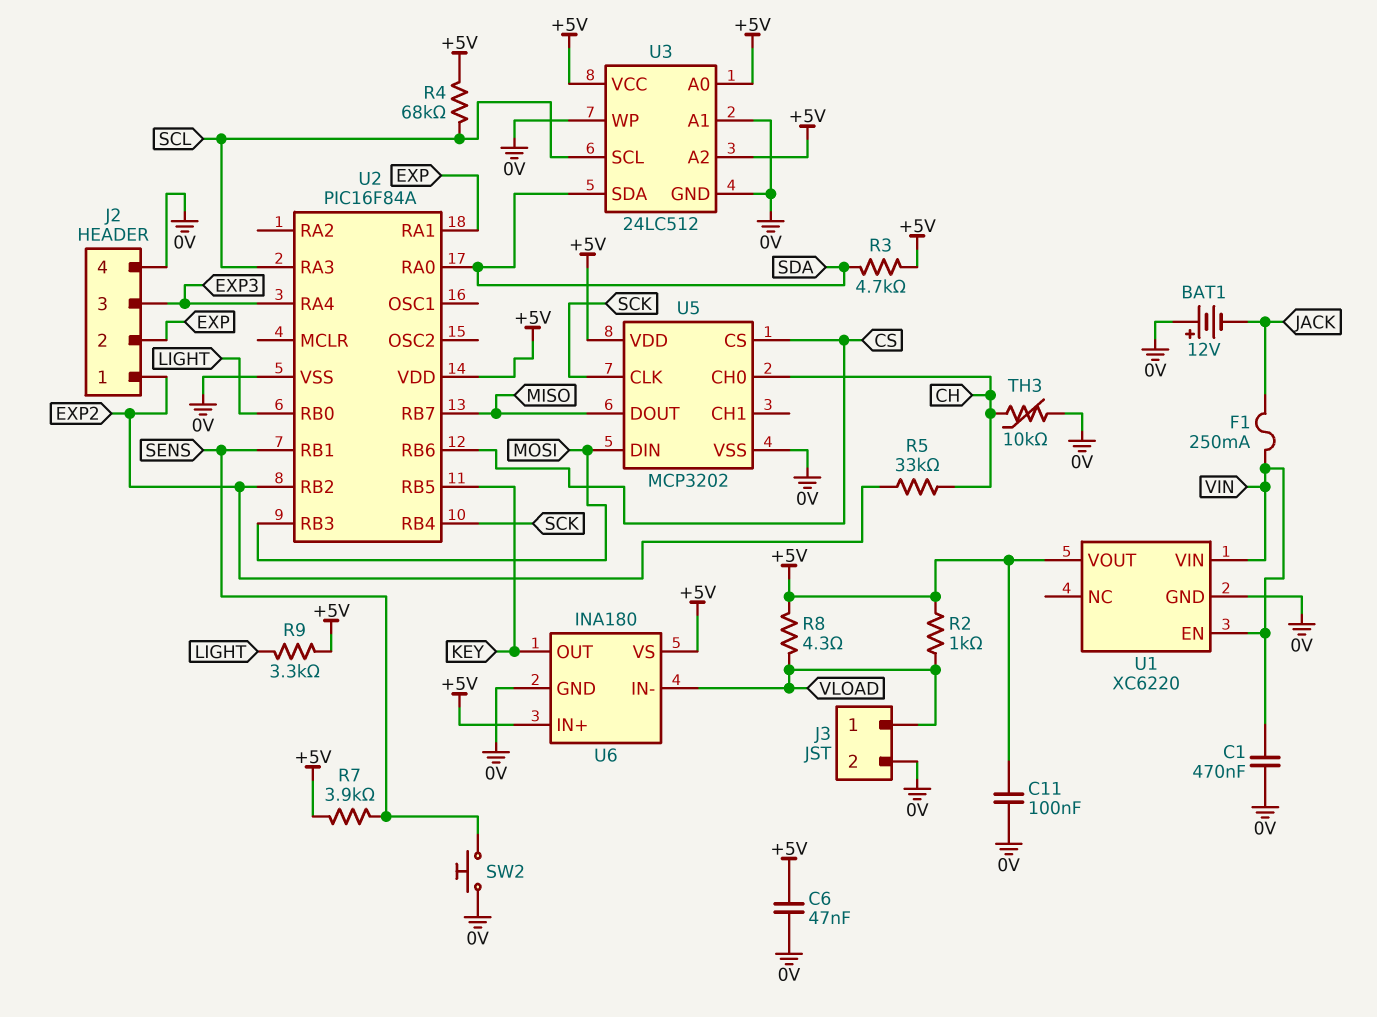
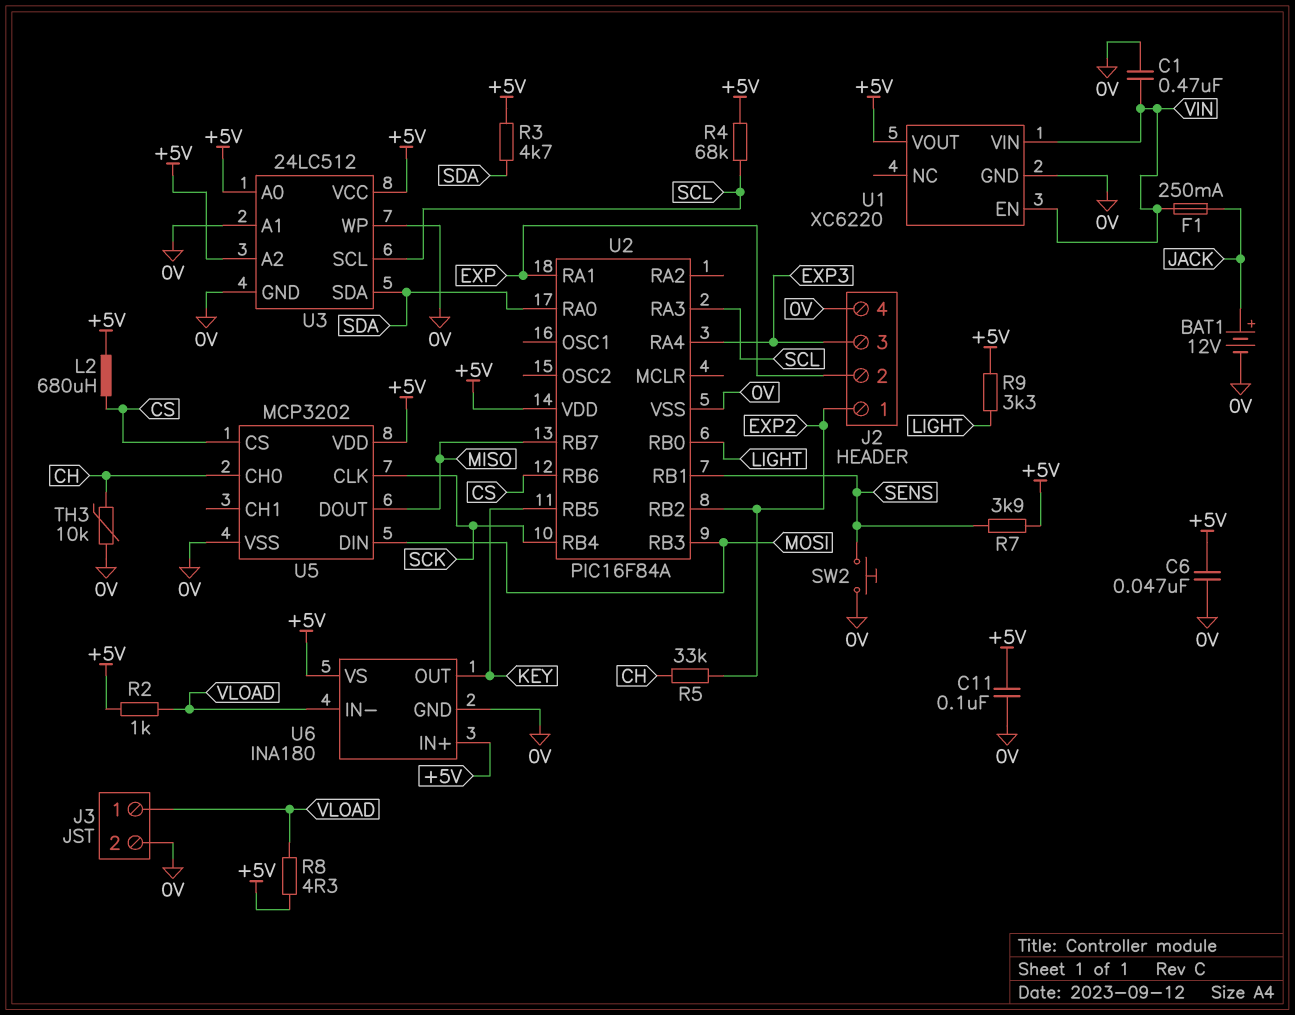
BAT1: 12V (plus 0V, minus JACK) -> 12V (plus JACK, minus 0V)
L2: none -> 680uH (+5V, CS)

